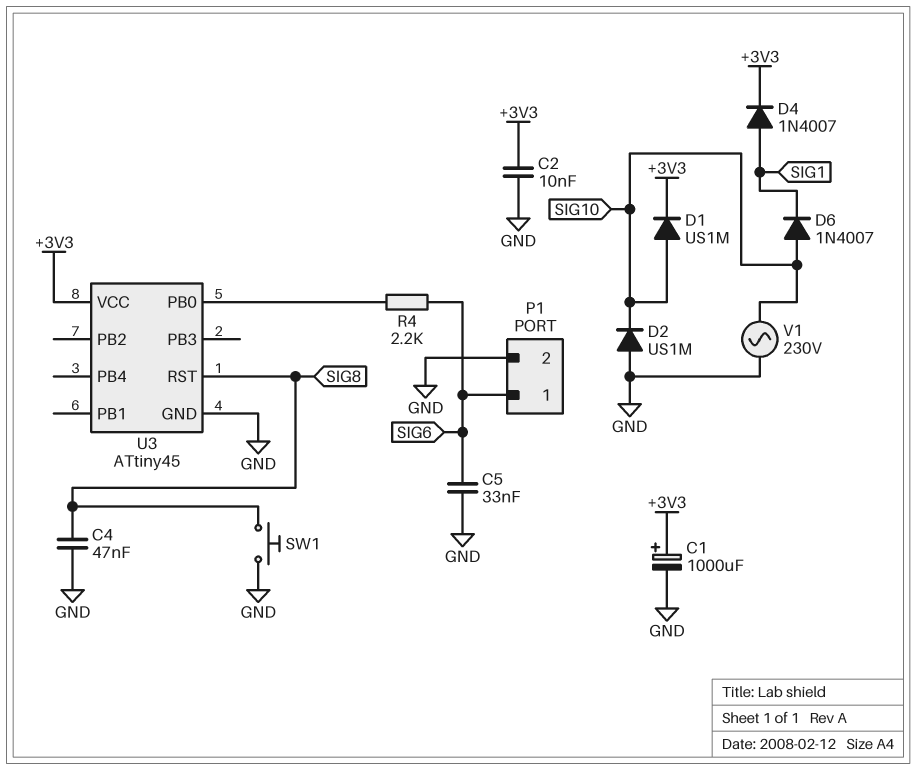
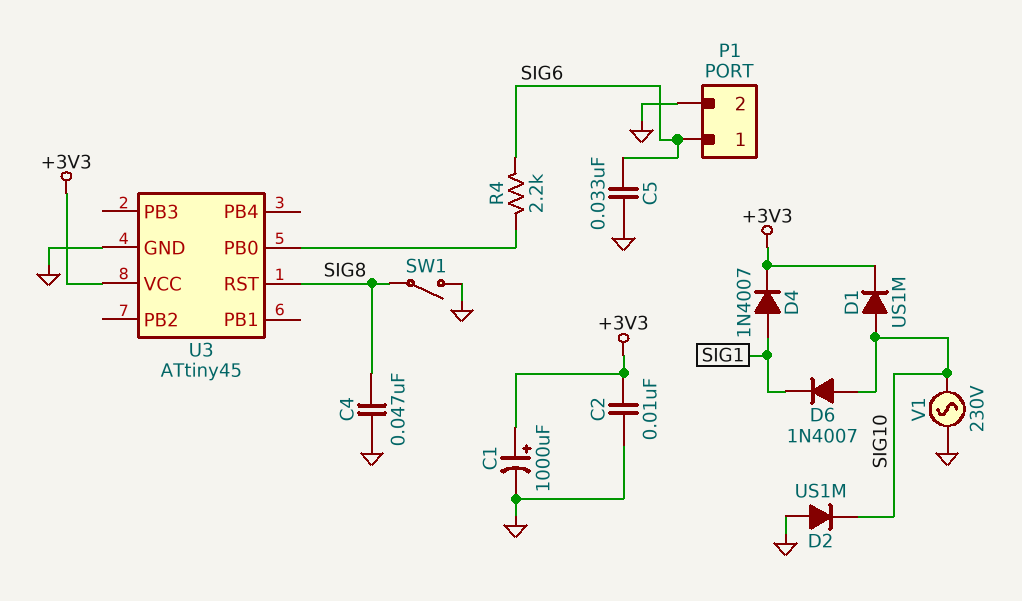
SW1: button (GND, SIG8) -> switch (GND, SIG8)

